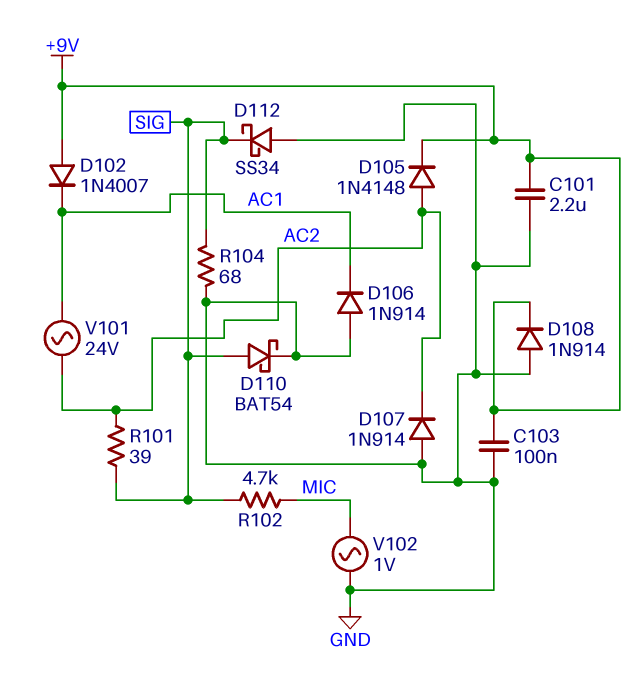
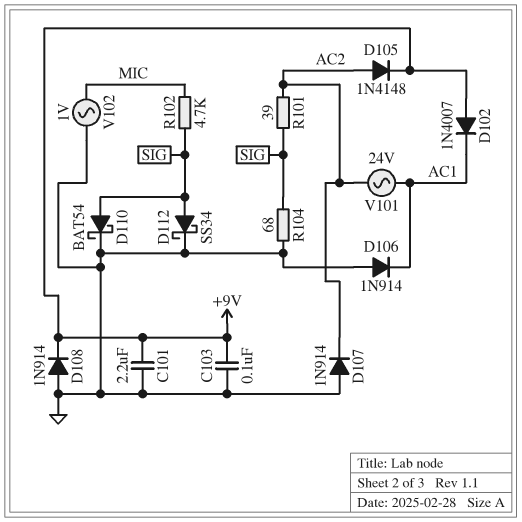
D112: schottky SS34 (A GND, K SIG) -> schottky SS34 (A SIG, K GND)

